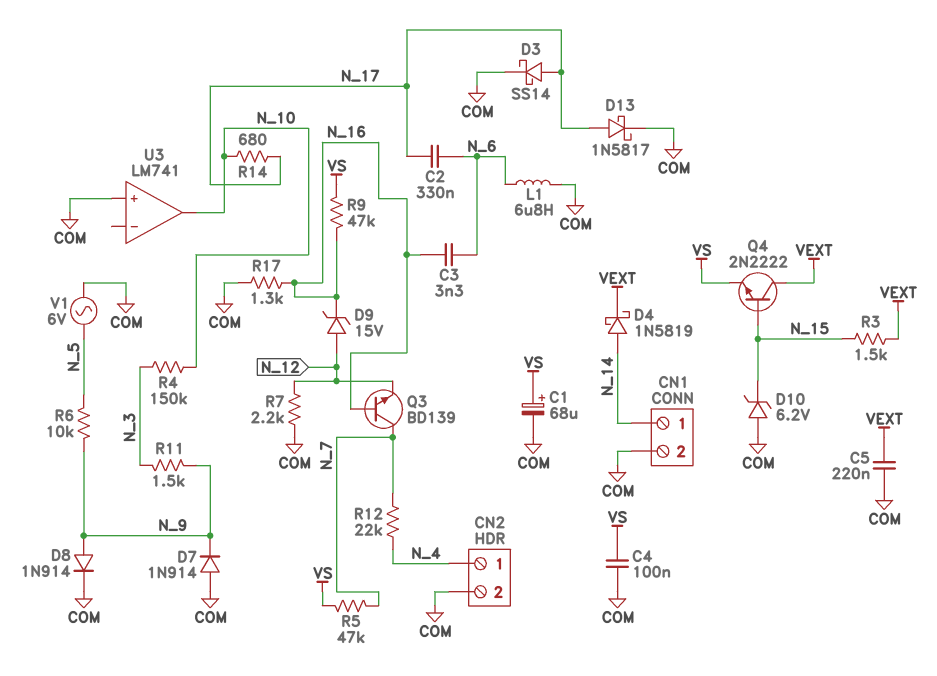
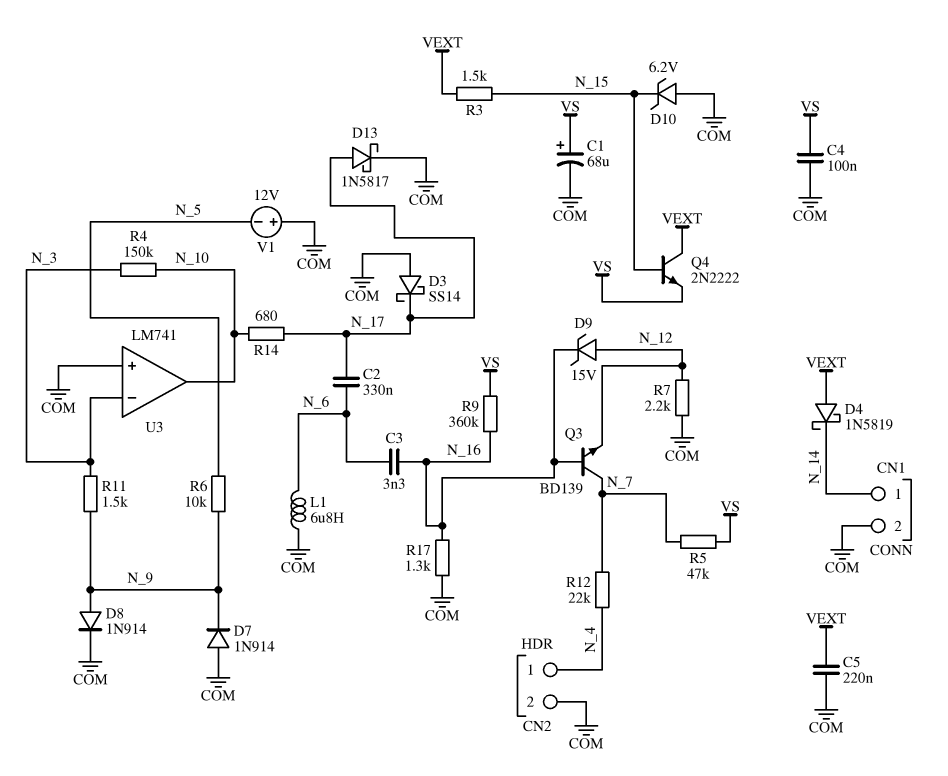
D3: schottky SS14 (A N_17, K COM) -> schottky SS14 (A COM, K N_17)
D4: schottky 1N5819 (A N_14, K VEXT) -> schottky 1N5819 (A VEXT, K N_14)
R9: 47k (N_16, VS) -> 360k (N_16, VS)
U3 pin in-: none -> N_3
V1: AC 6V (COM, N_5) -> 12V (plus COM, minus N_5)

